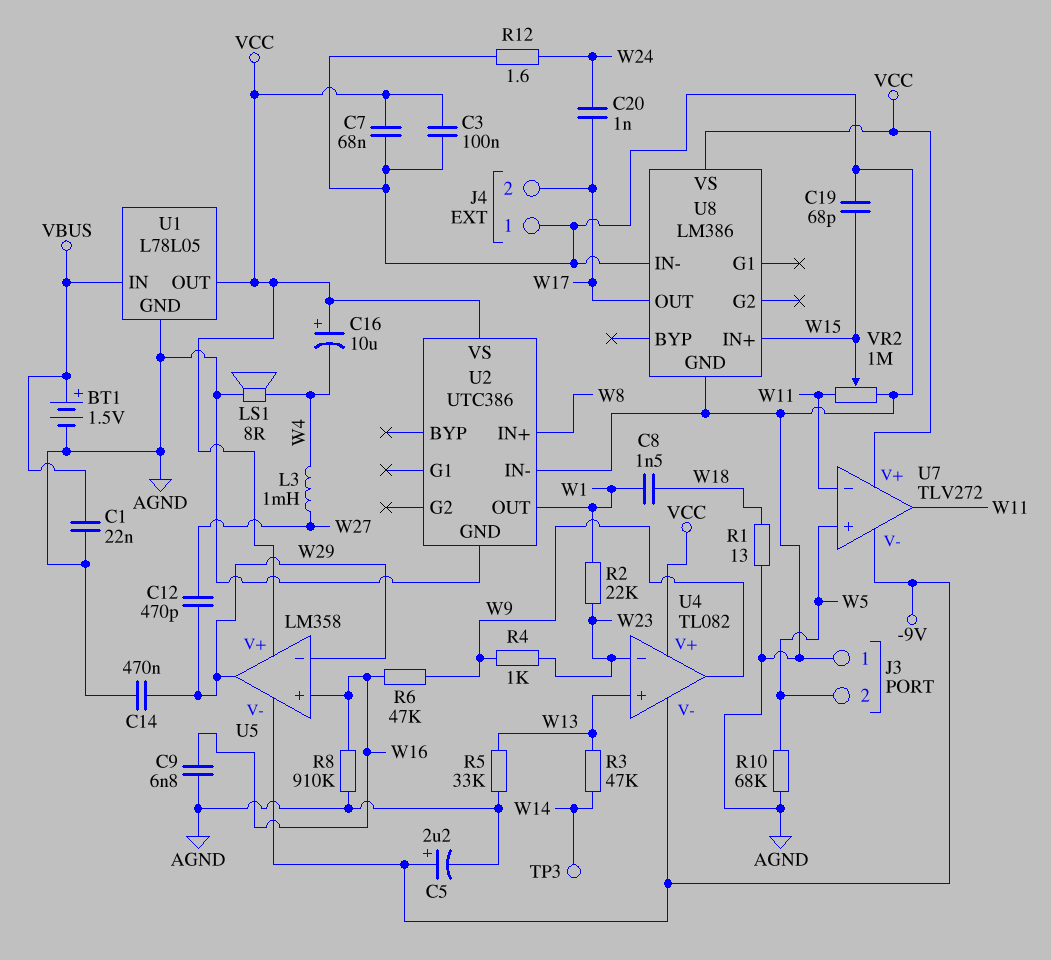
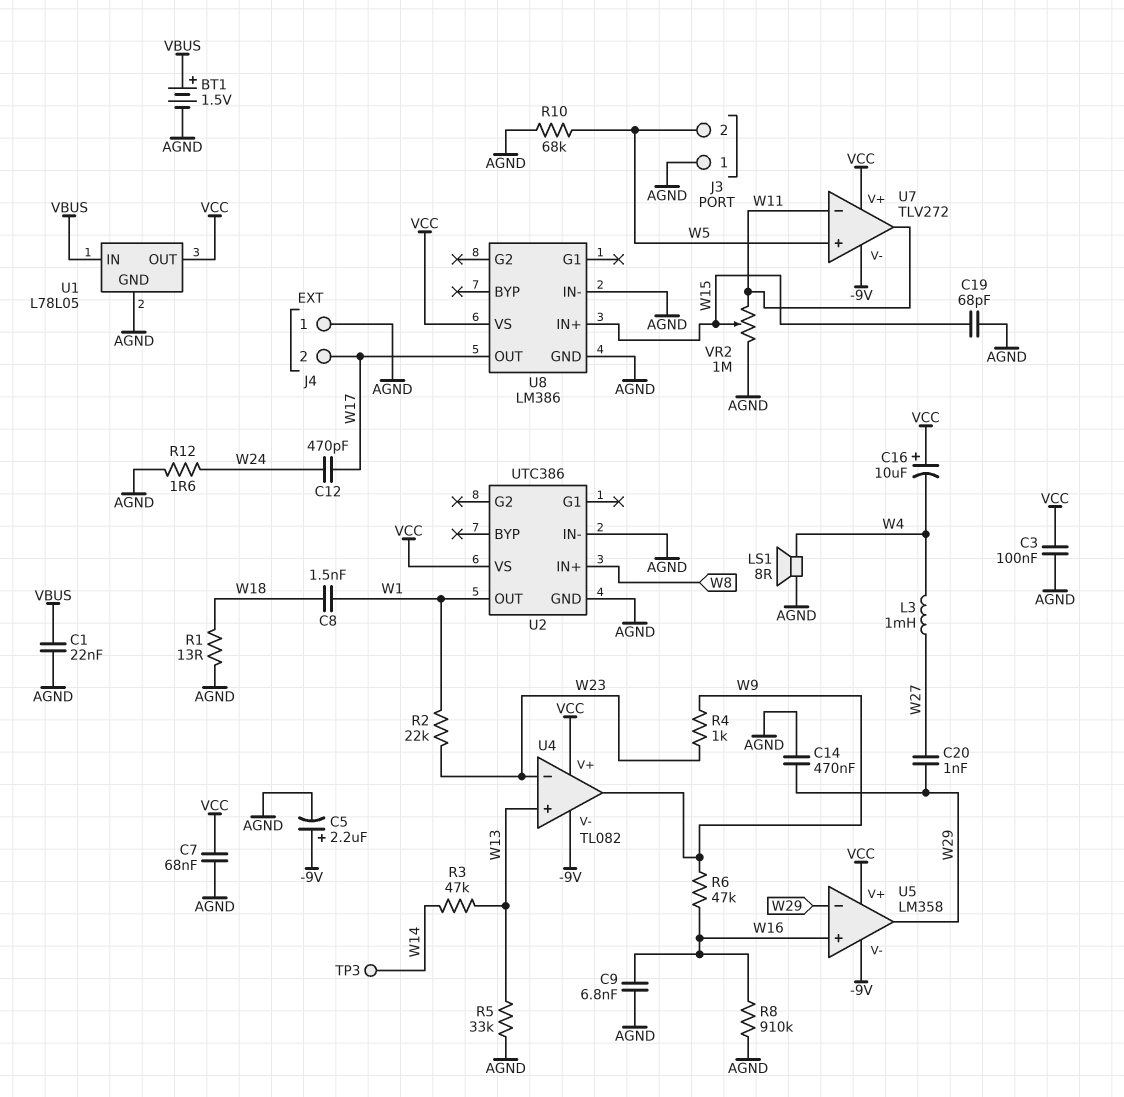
C12: 470pF (W27, W29) -> 470pF (W17, W24)
C20: 1nF (W17, W24) -> 1nF (W27, W29)

